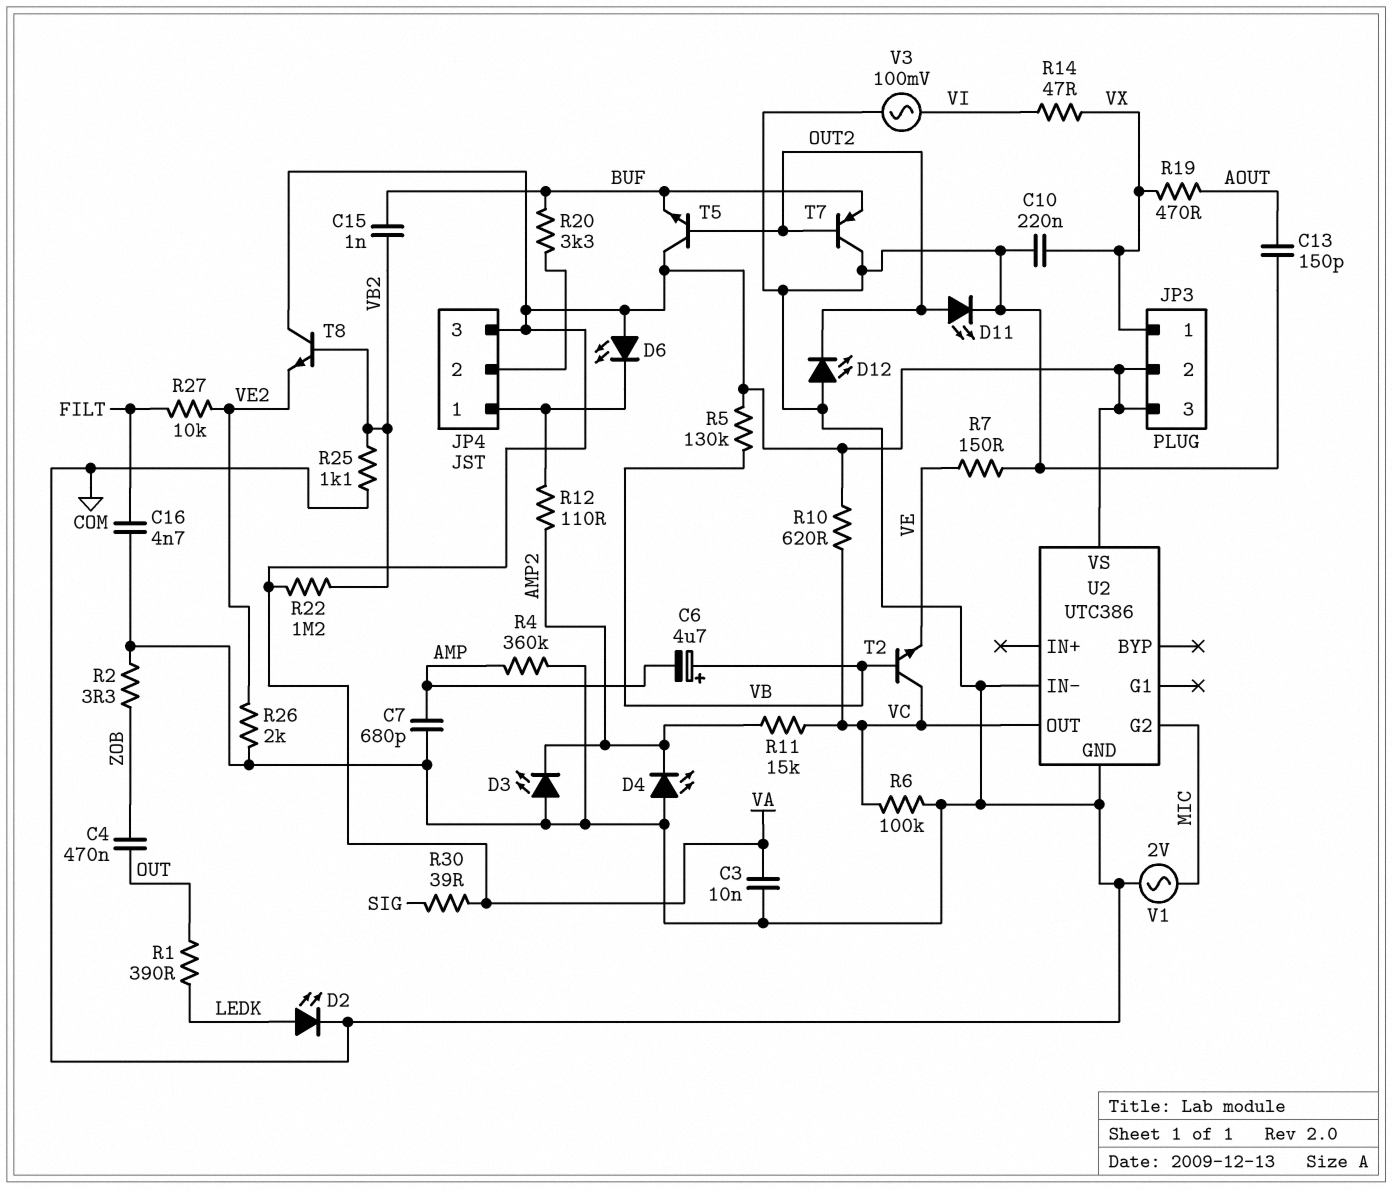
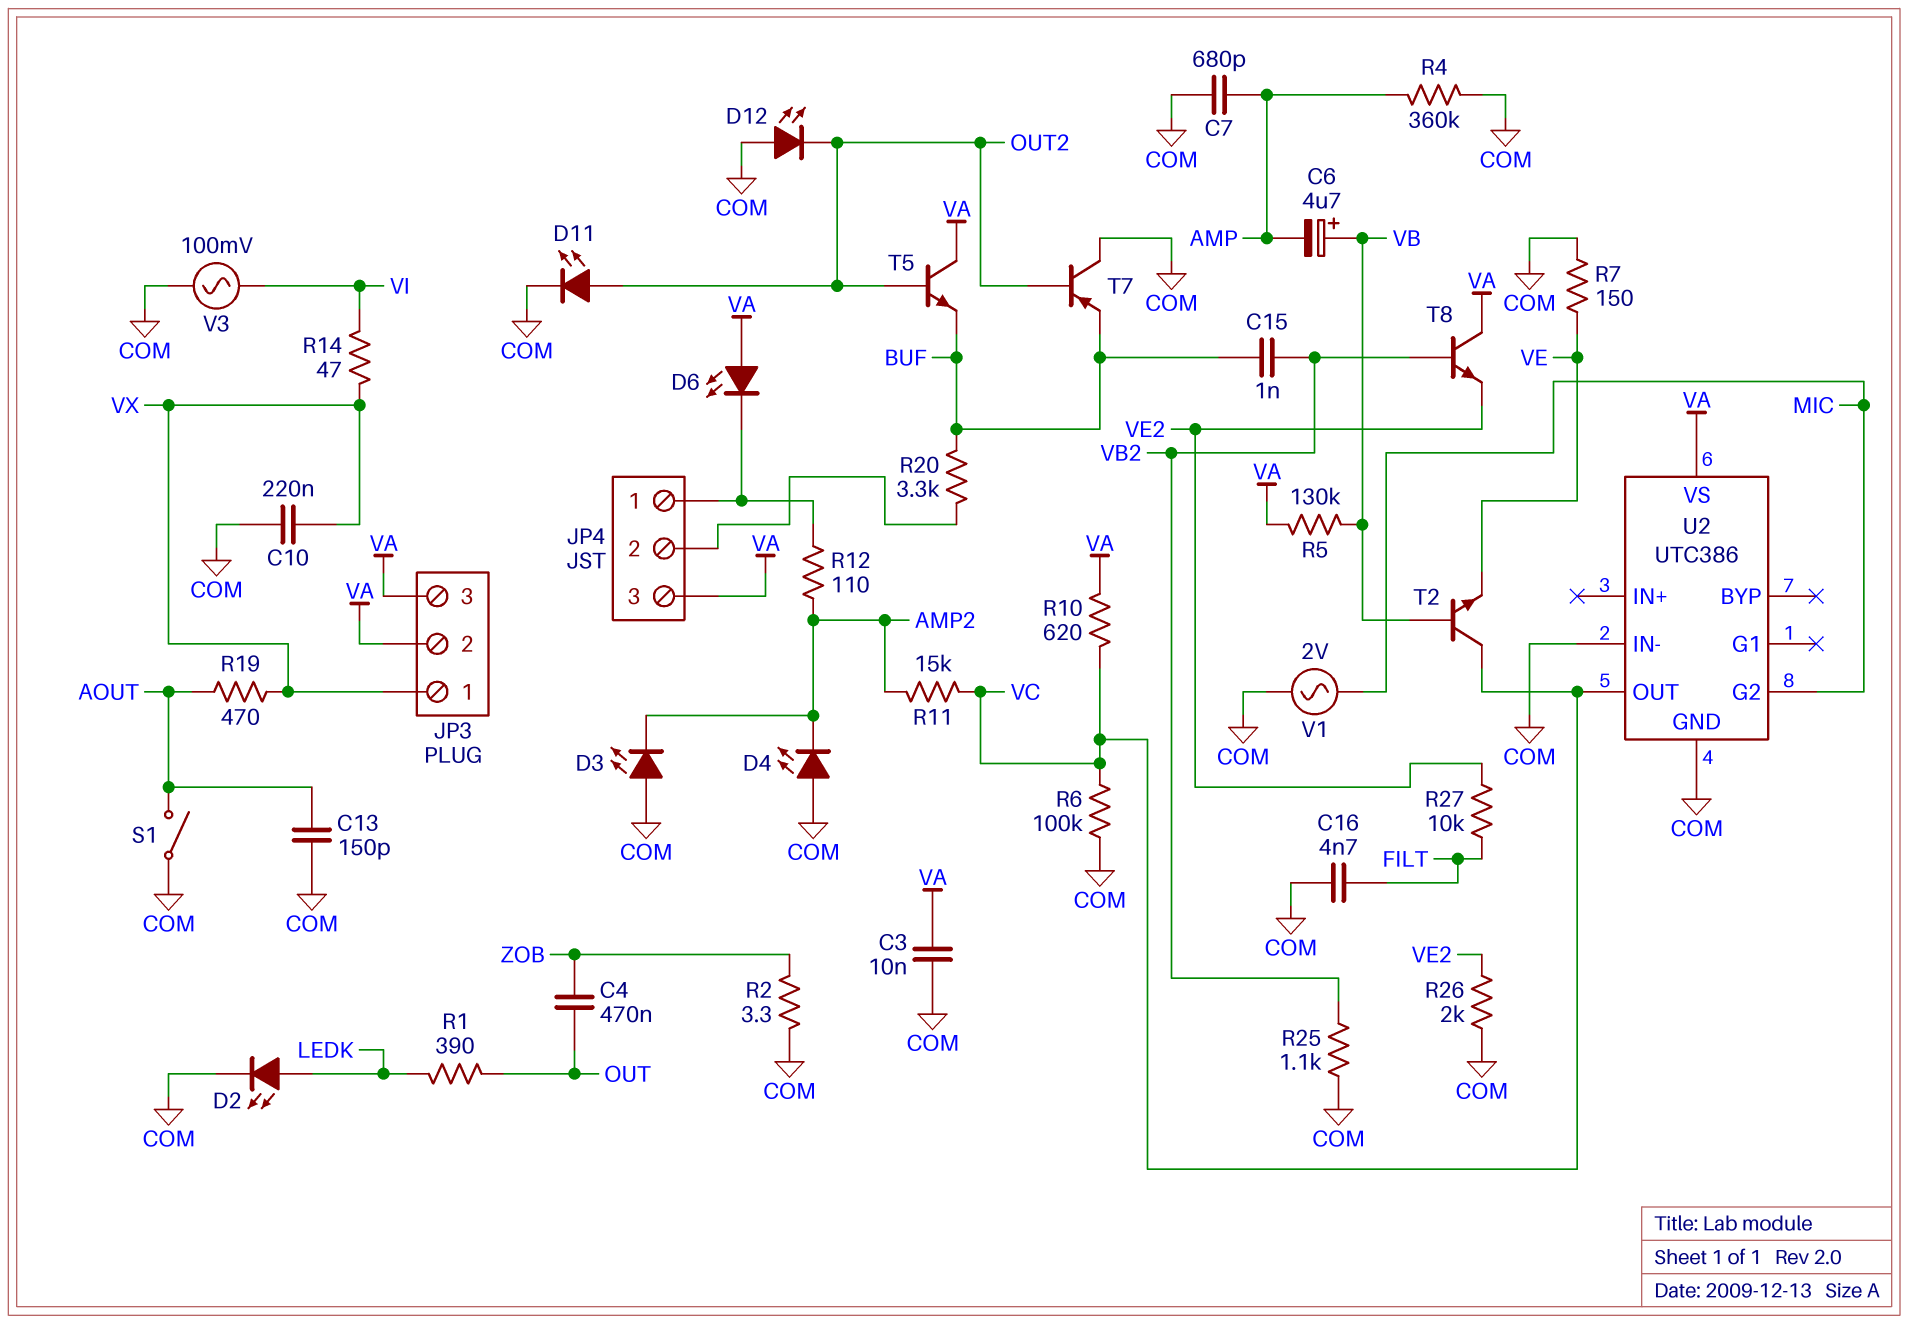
R22: 1.2M (VA, VB2) -> none
R30: 39 (SIG, VA) -> none
S1: none -> switch (AOUT, COM)

